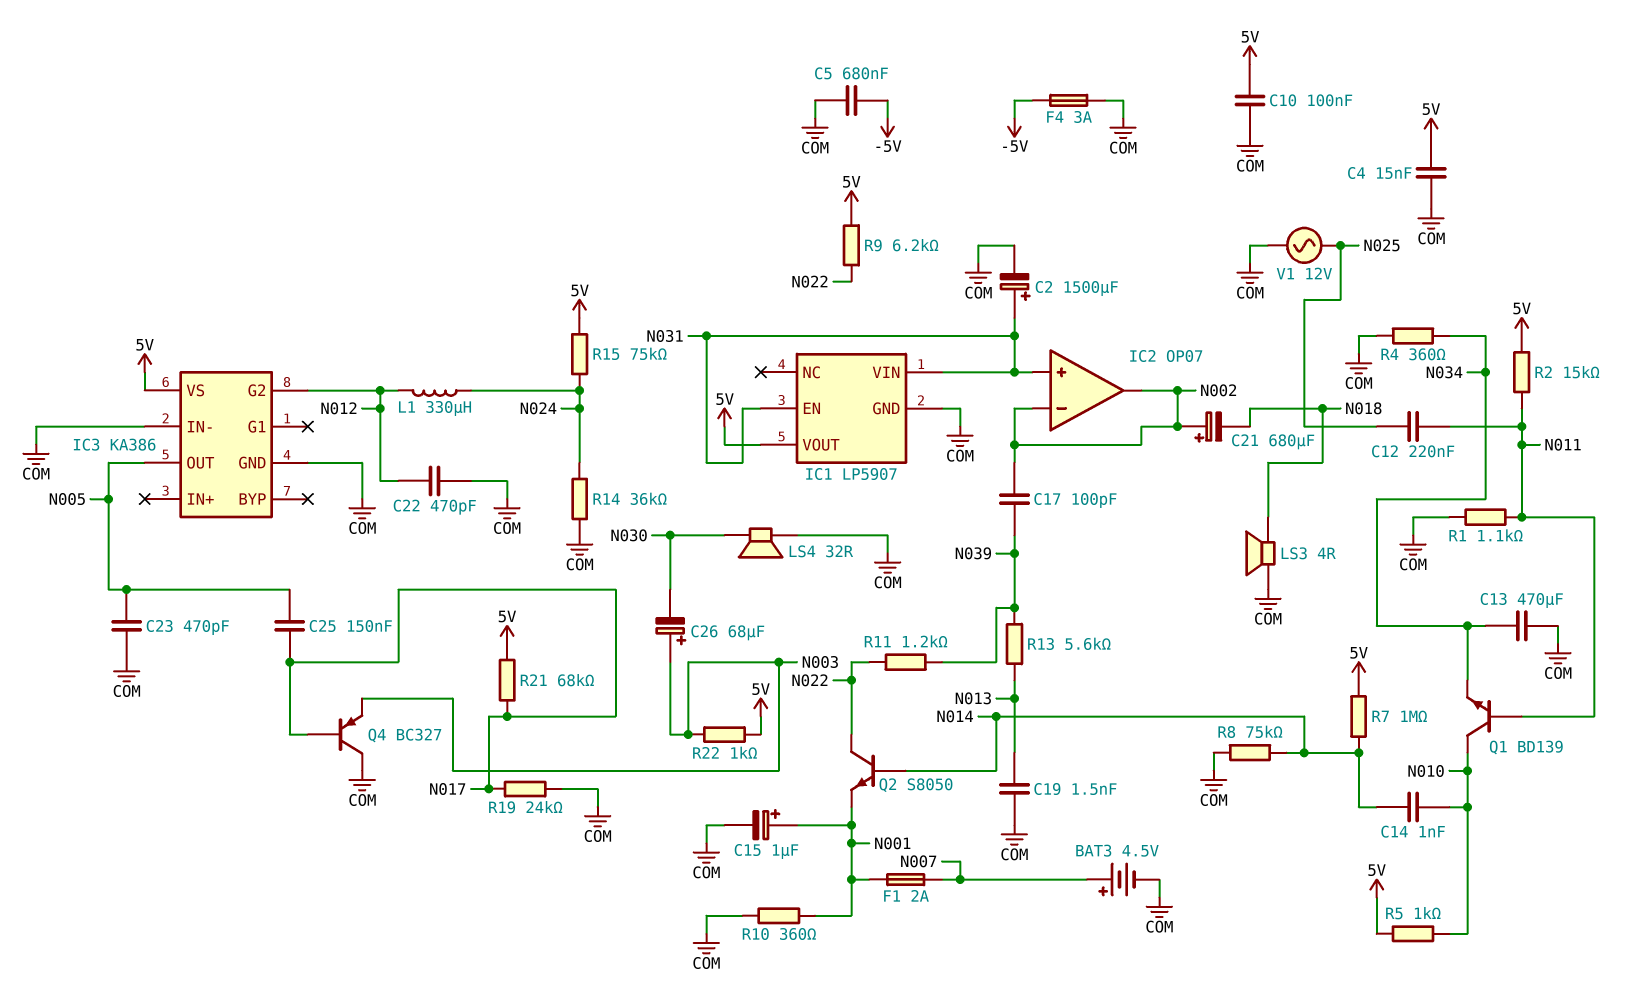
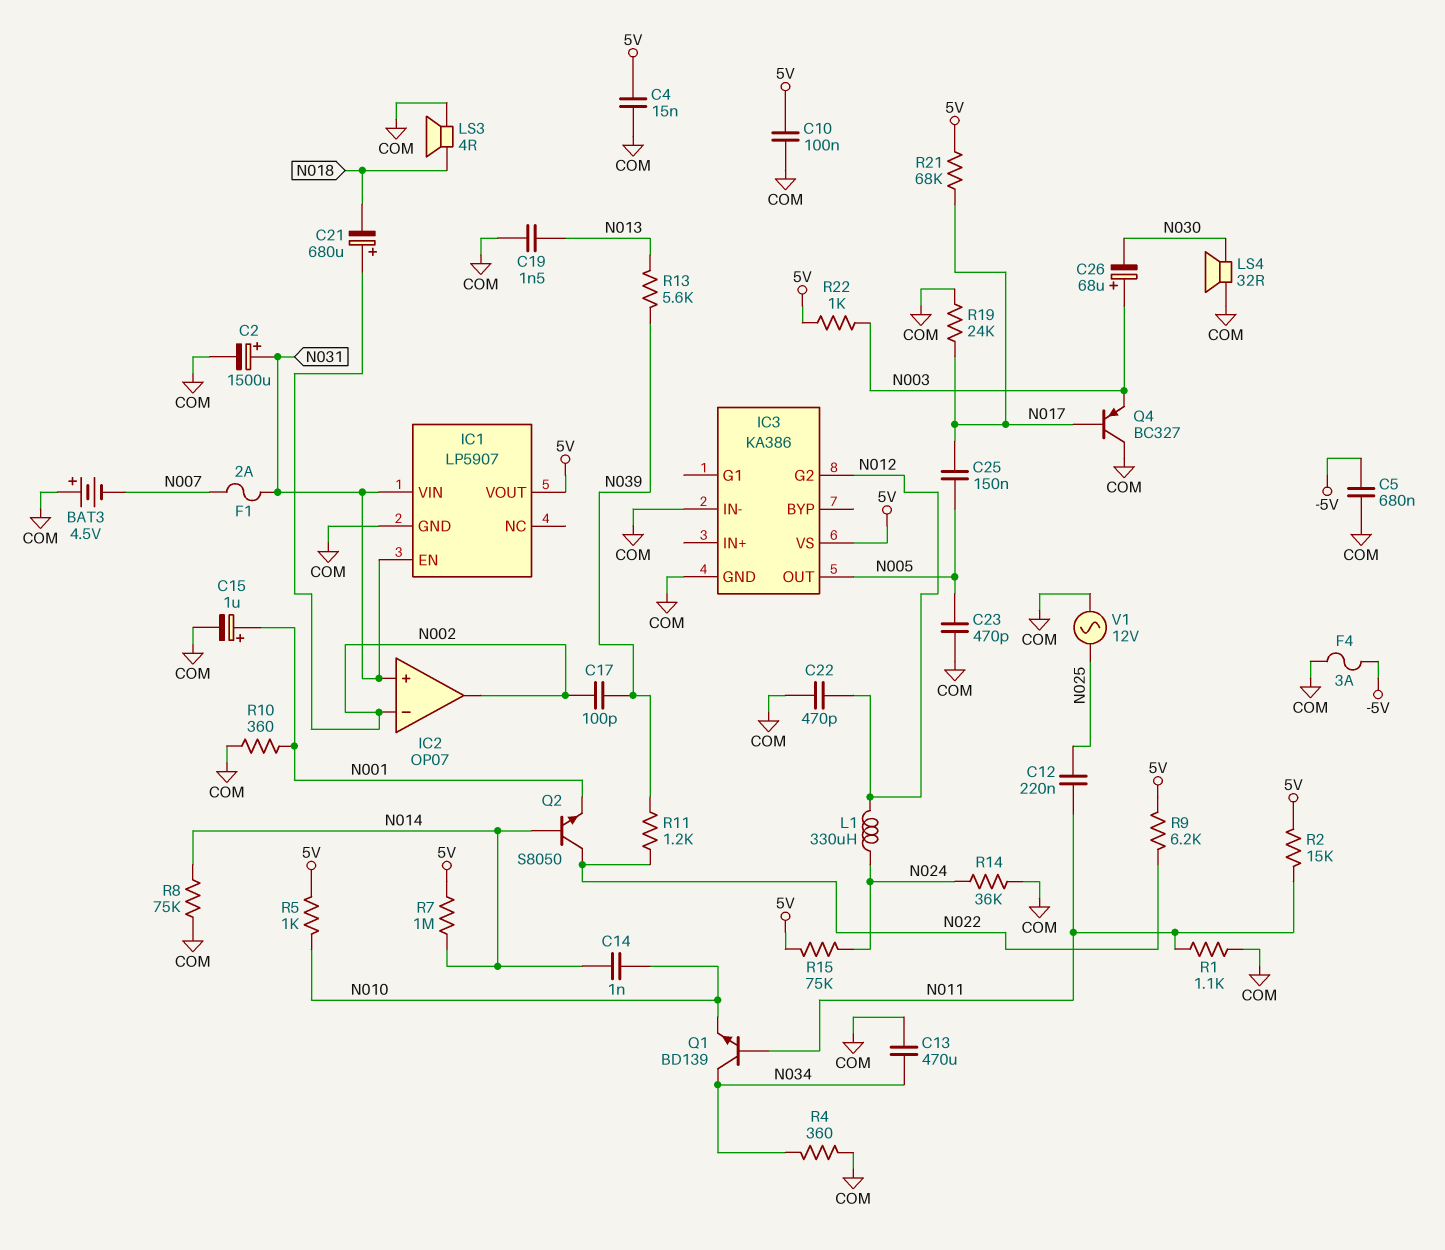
BAT3: 4.5V (plus N007, minus COM) -> 4.5V (plus COM, minus N007)
F1: 2A (N001, N007) -> 2A (N007, N031)
Q1: NPN BD139 (B N011, C N010, E N034) -> NPN BD139 (B N011, C N034, E N010)

